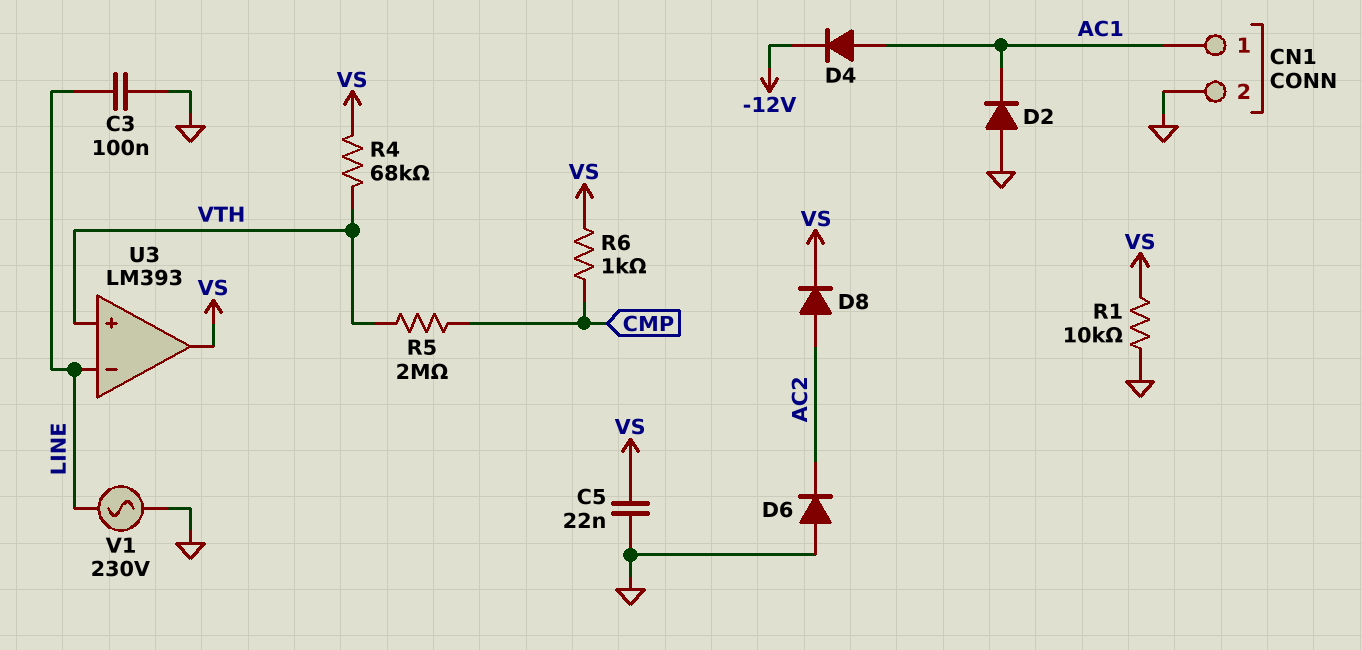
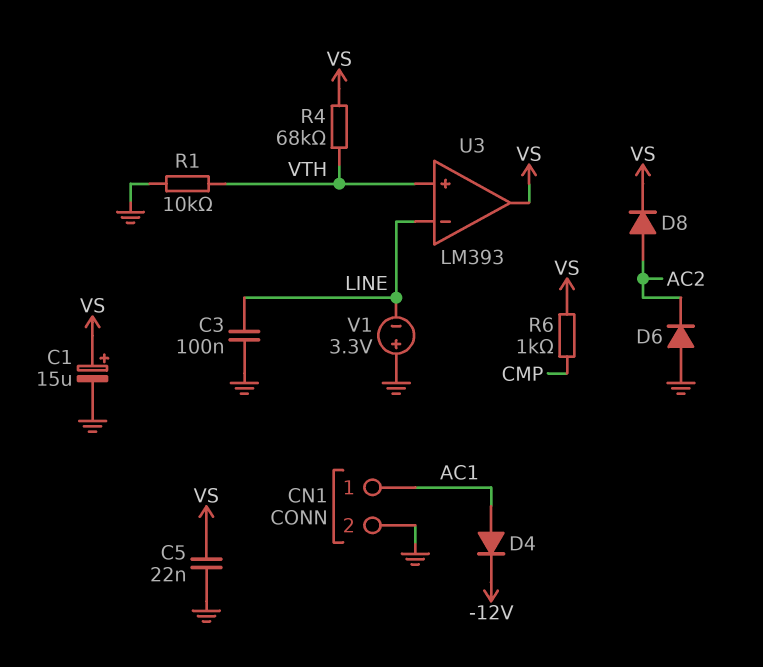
C1: none -> 15uF (plus VS, minus GND)
D2: diode (A GND, K AC1) -> none
R1: 10k (GND, VS) -> 10k (GND, VTH)
R5: 2M (CMP, VTH) -> none
V1: AC 230V (GND, LINE) -> 3.3V (plus GND, minus LINE)

